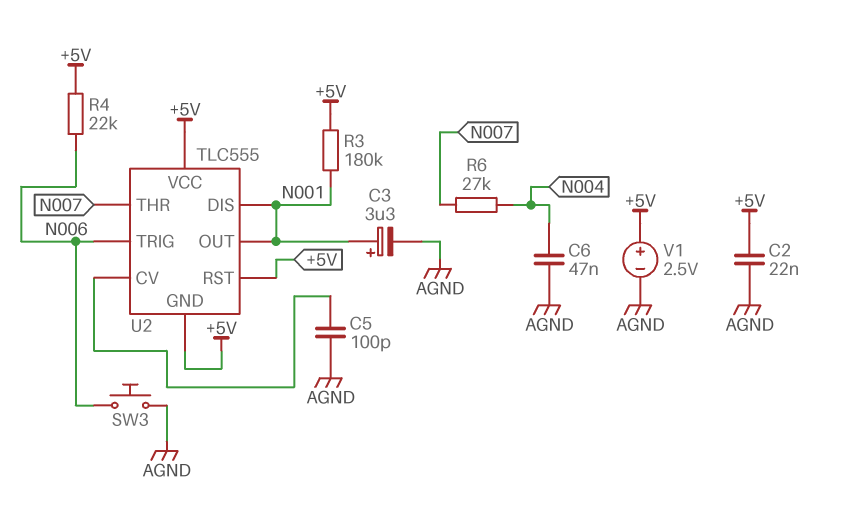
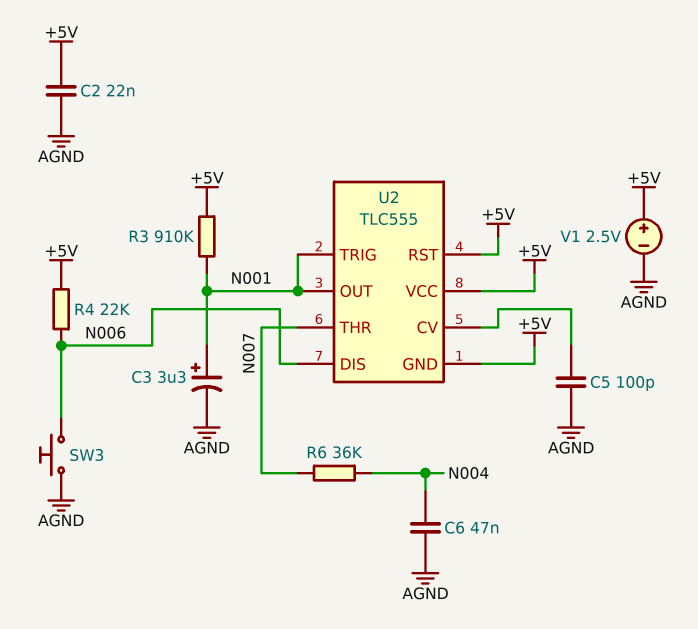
R3: 180k (+5V, N001) -> 910k (+5V, N001)
R6: 27k (N004, N007) -> 36k (N004, N007)
U2 pin DIS: N001 -> N006
U2 pin TRIG: N006 -> N001

